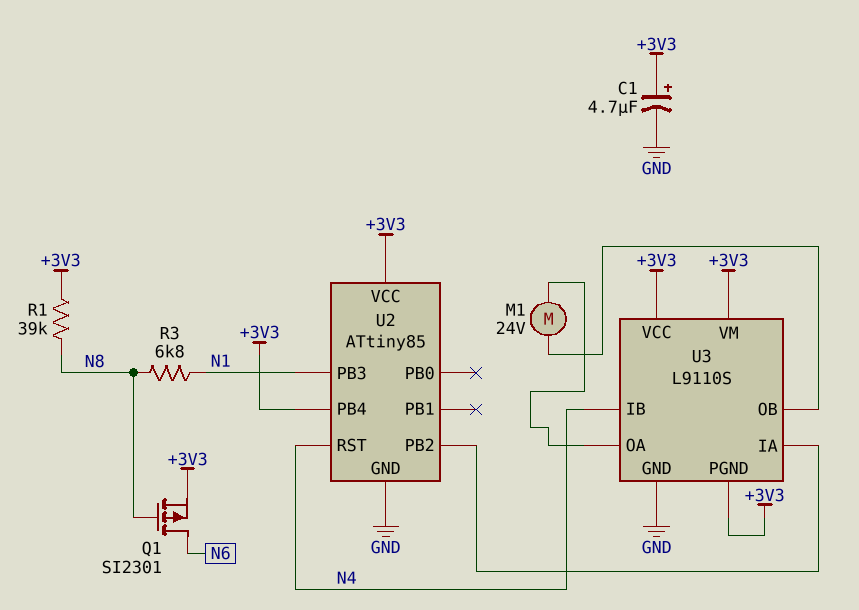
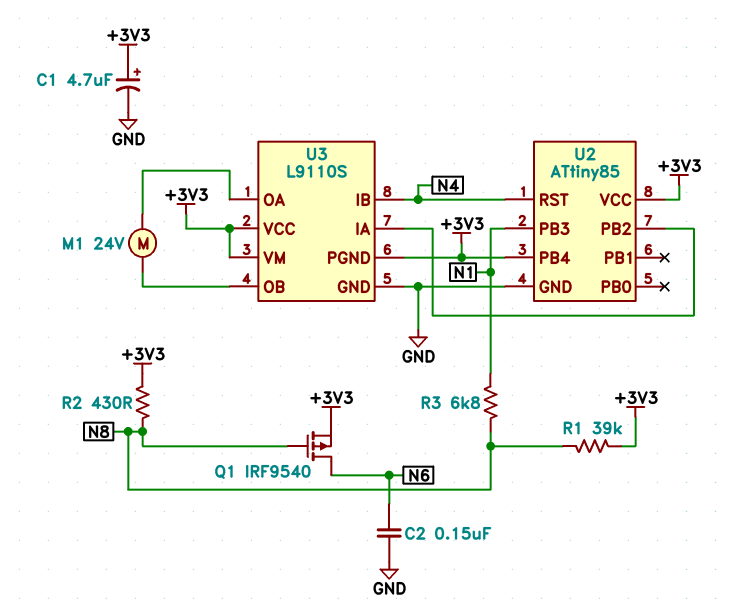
C2: none -> 150nF (GND, N6)
Q1: PMOS SI2301 (G N8, D N6, S +3V3) -> PMOS IRF9540 (G N8, D N6, S +3V3)
R2: none -> 430 (+3V3, N8)

